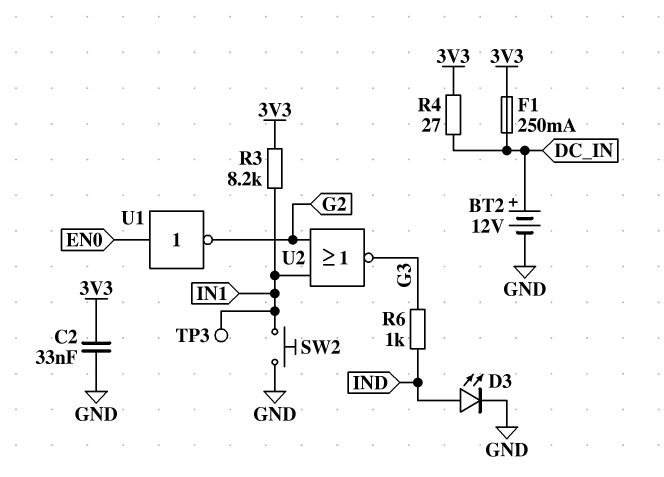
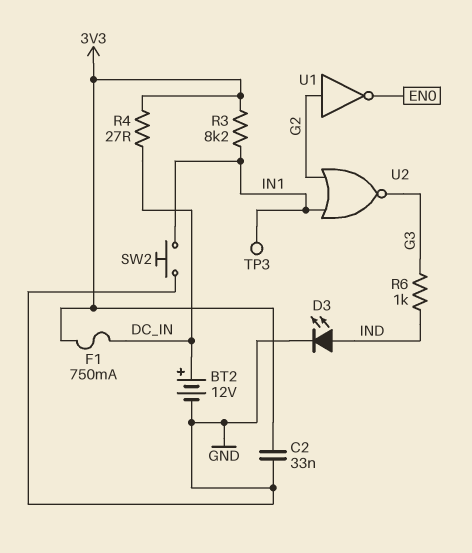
F1: 250mA (3V3, DC_IN) -> 750mA (3V3, DC_IN)
U1: NOT (in EN0, out G2) -> NOT (in G2, out EN0)

